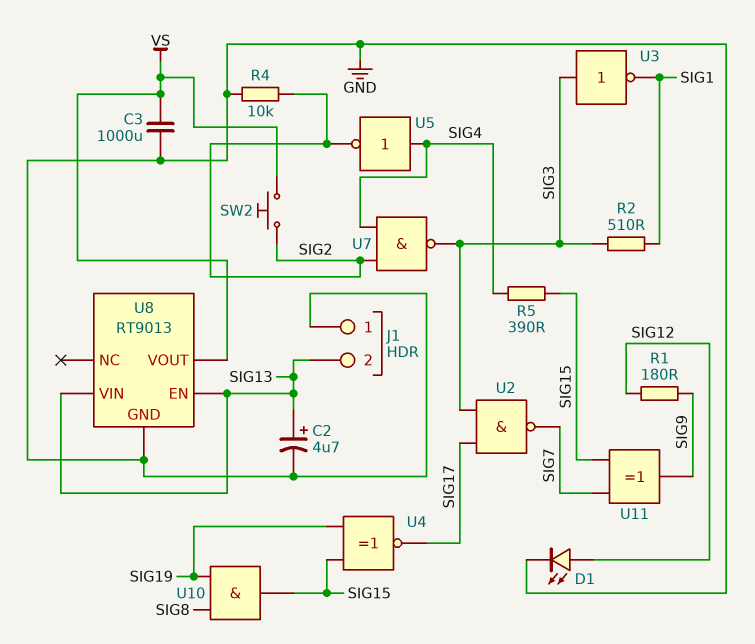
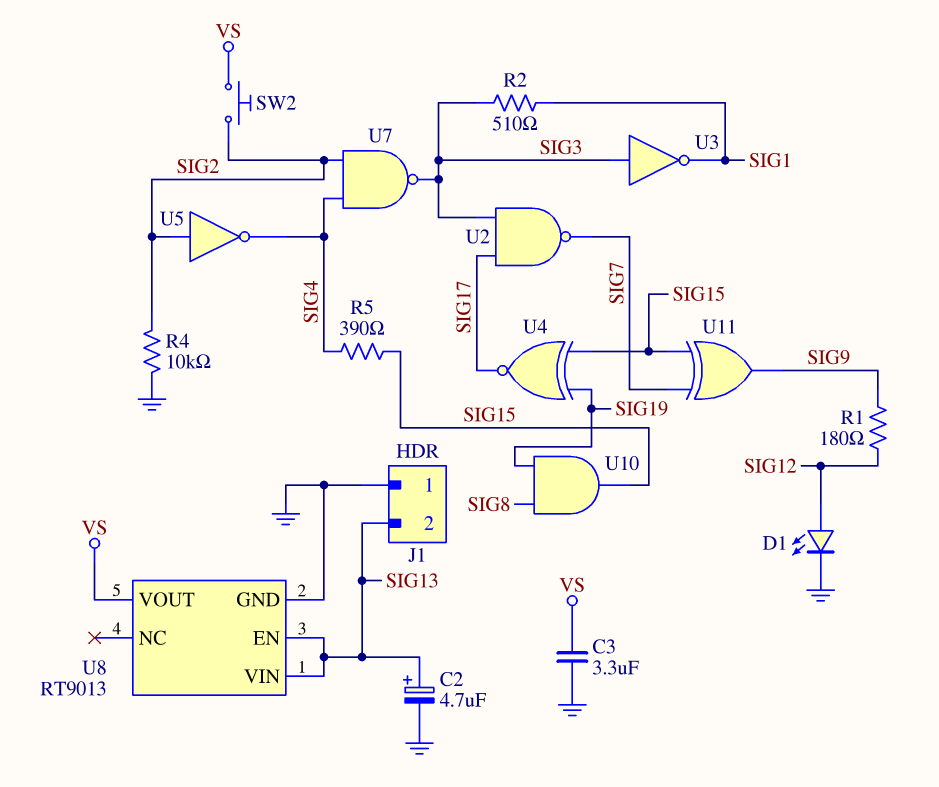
C3: 1000uF (GND, VS) -> 3.3uF (GND, VS)
U5: NOT (in SIG4, out SIG2) -> NOT (in SIG2, out SIG4)

